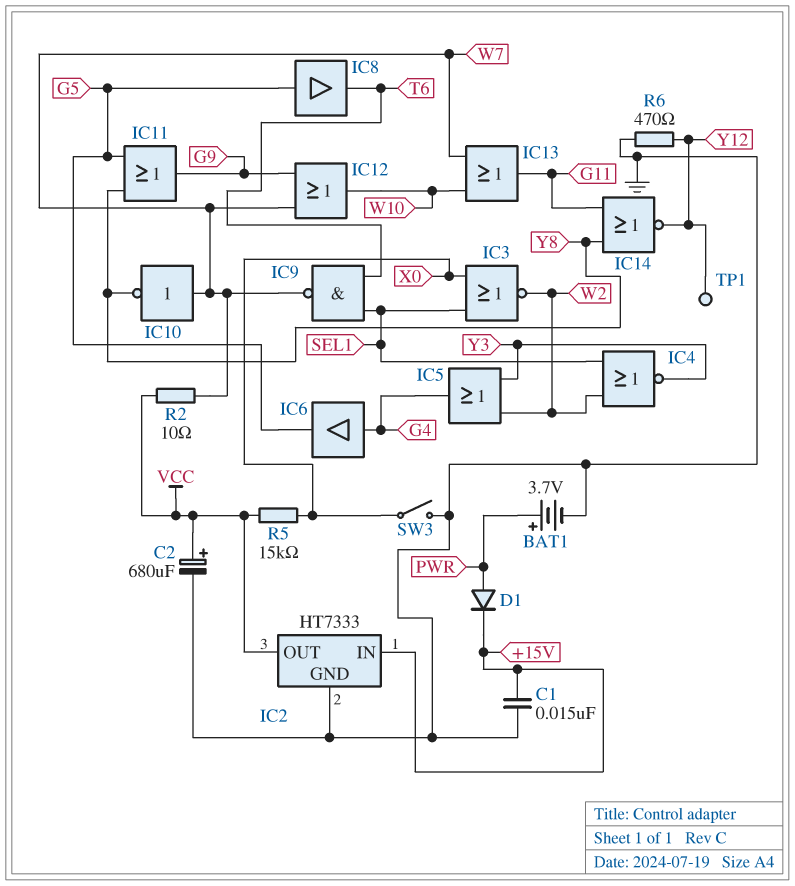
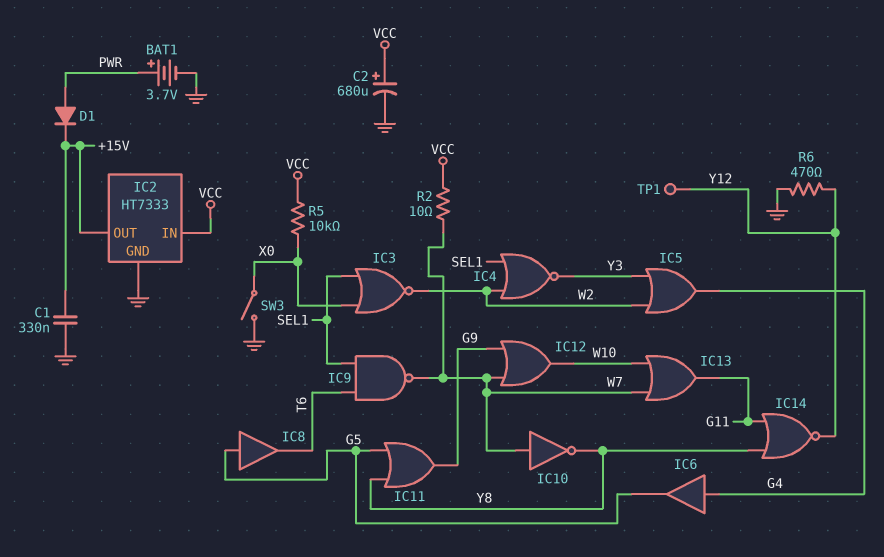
C1: 15nF (+15V, GND) -> 330nF (+15V, GND)
IC2 pin IN: +15V -> VCC
IC2 pin OUT: VCC -> +15V
R5: 15k (VCC, X0) -> 10k (VCC, X0)

